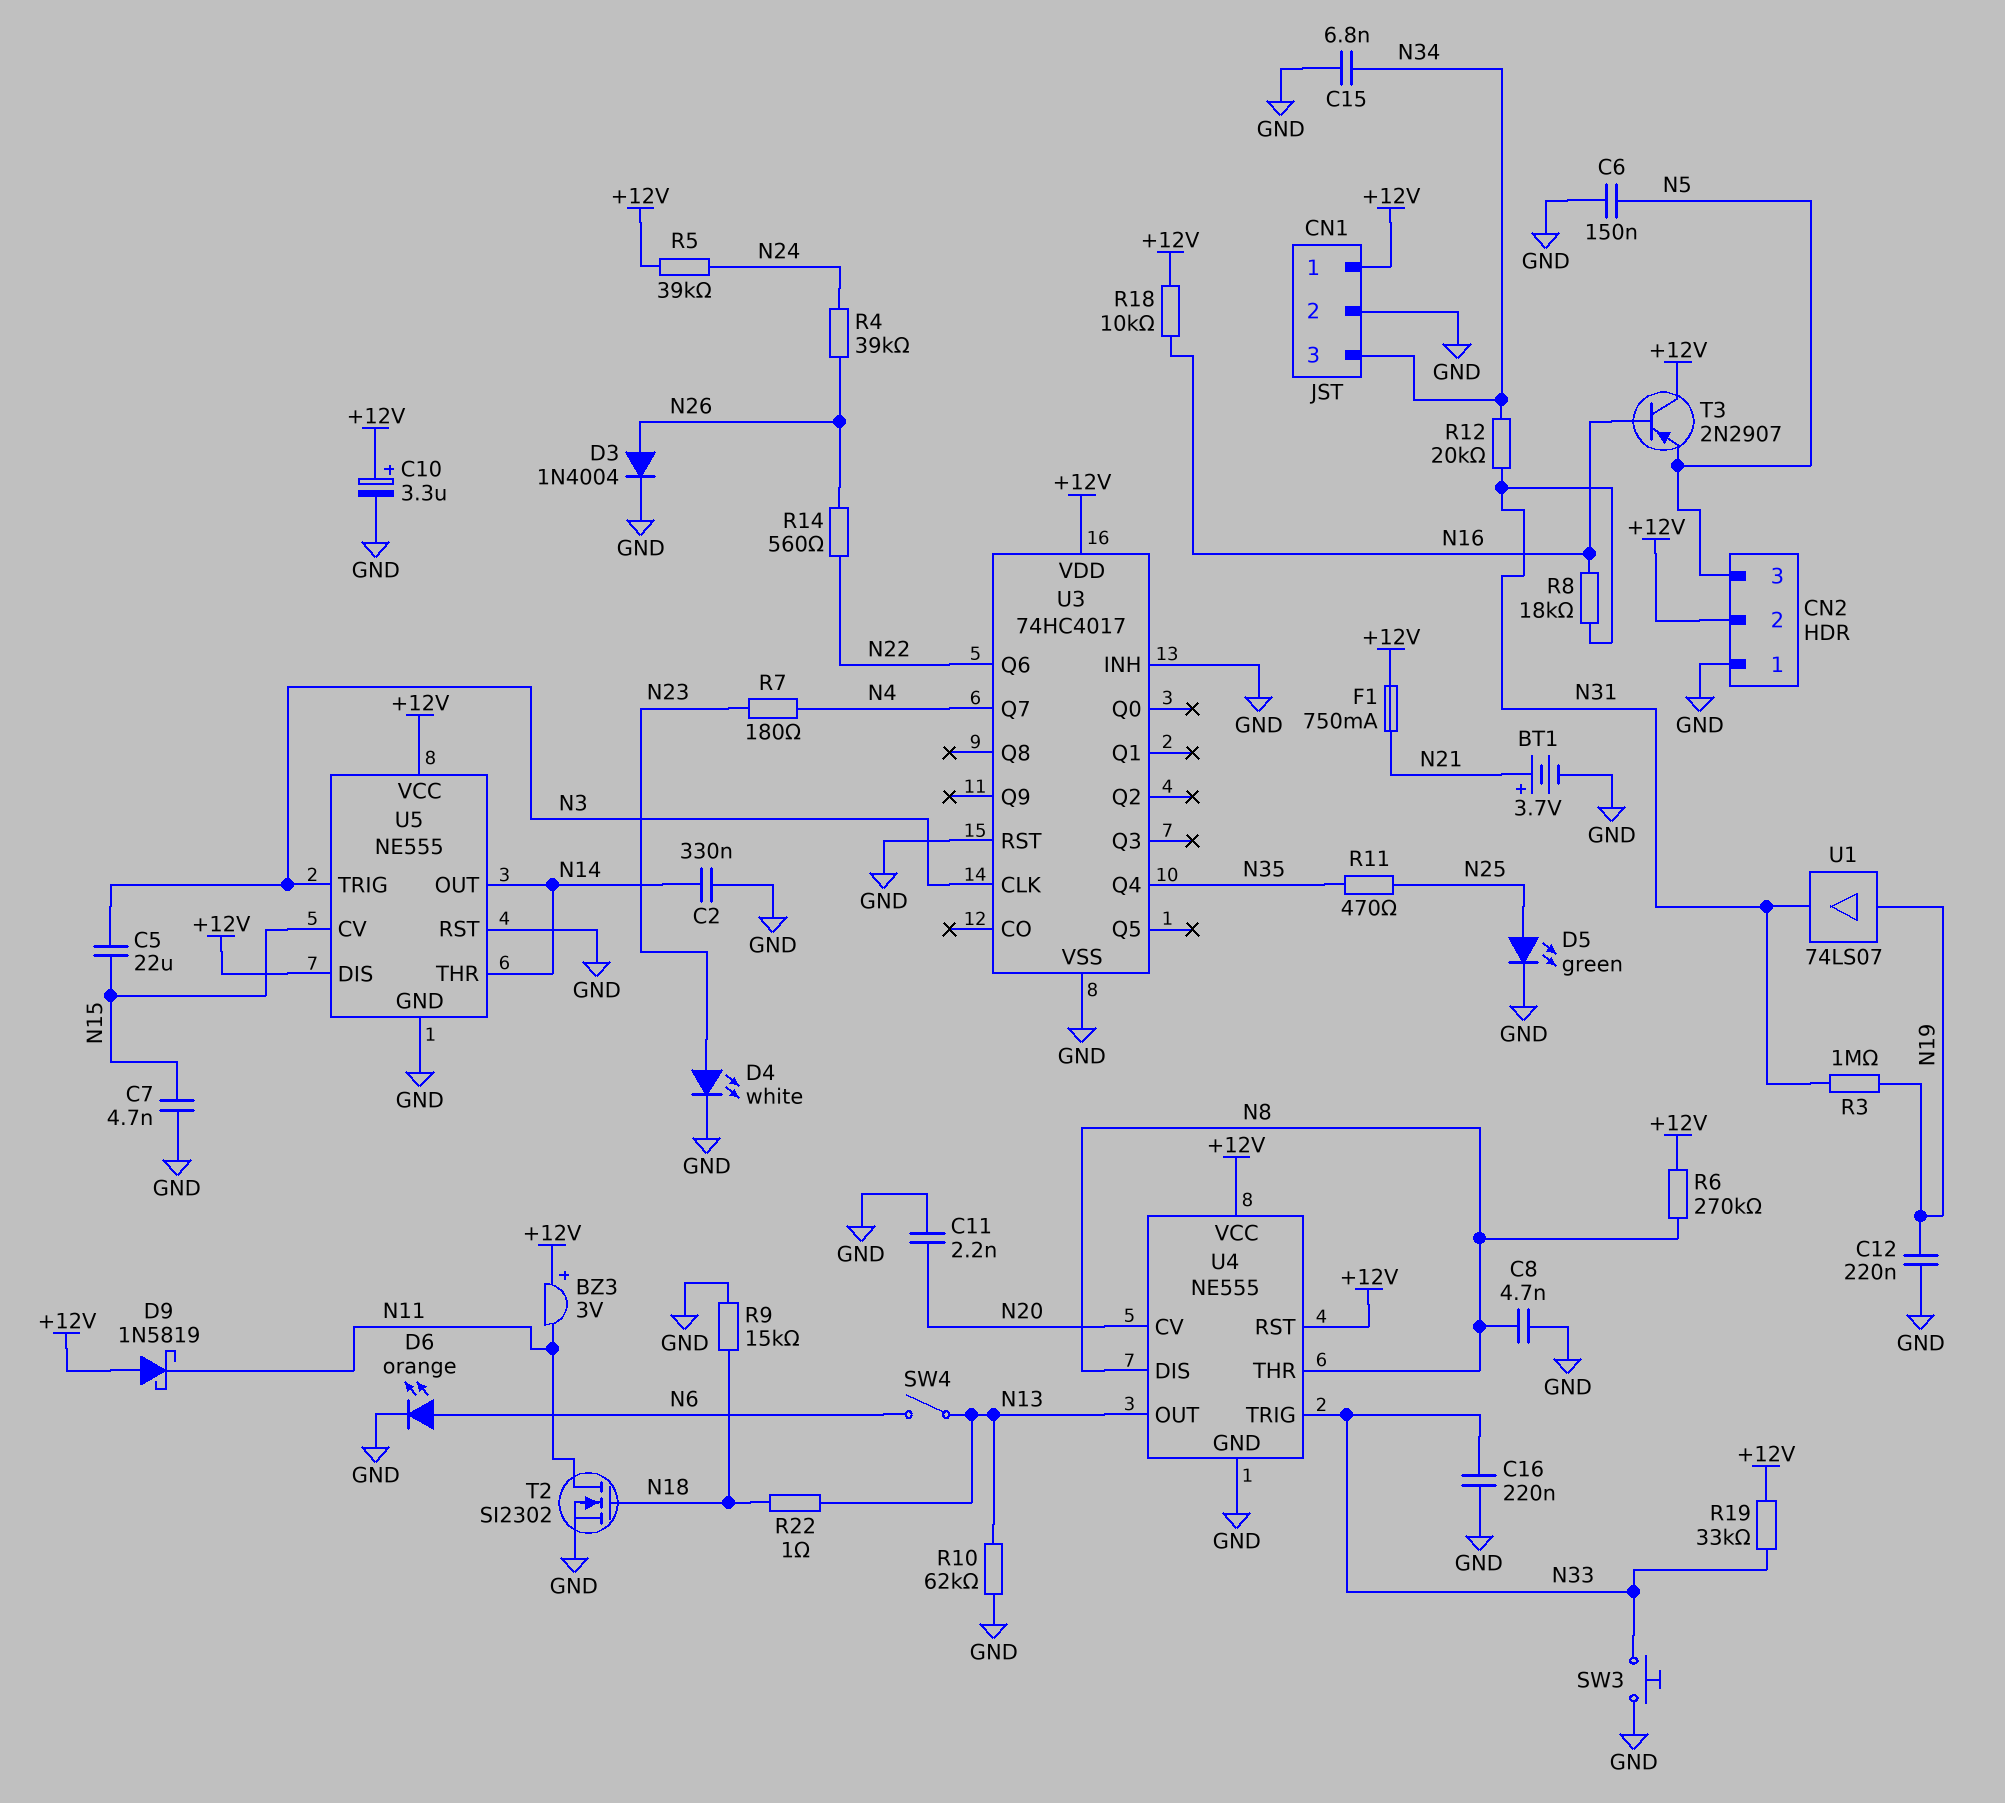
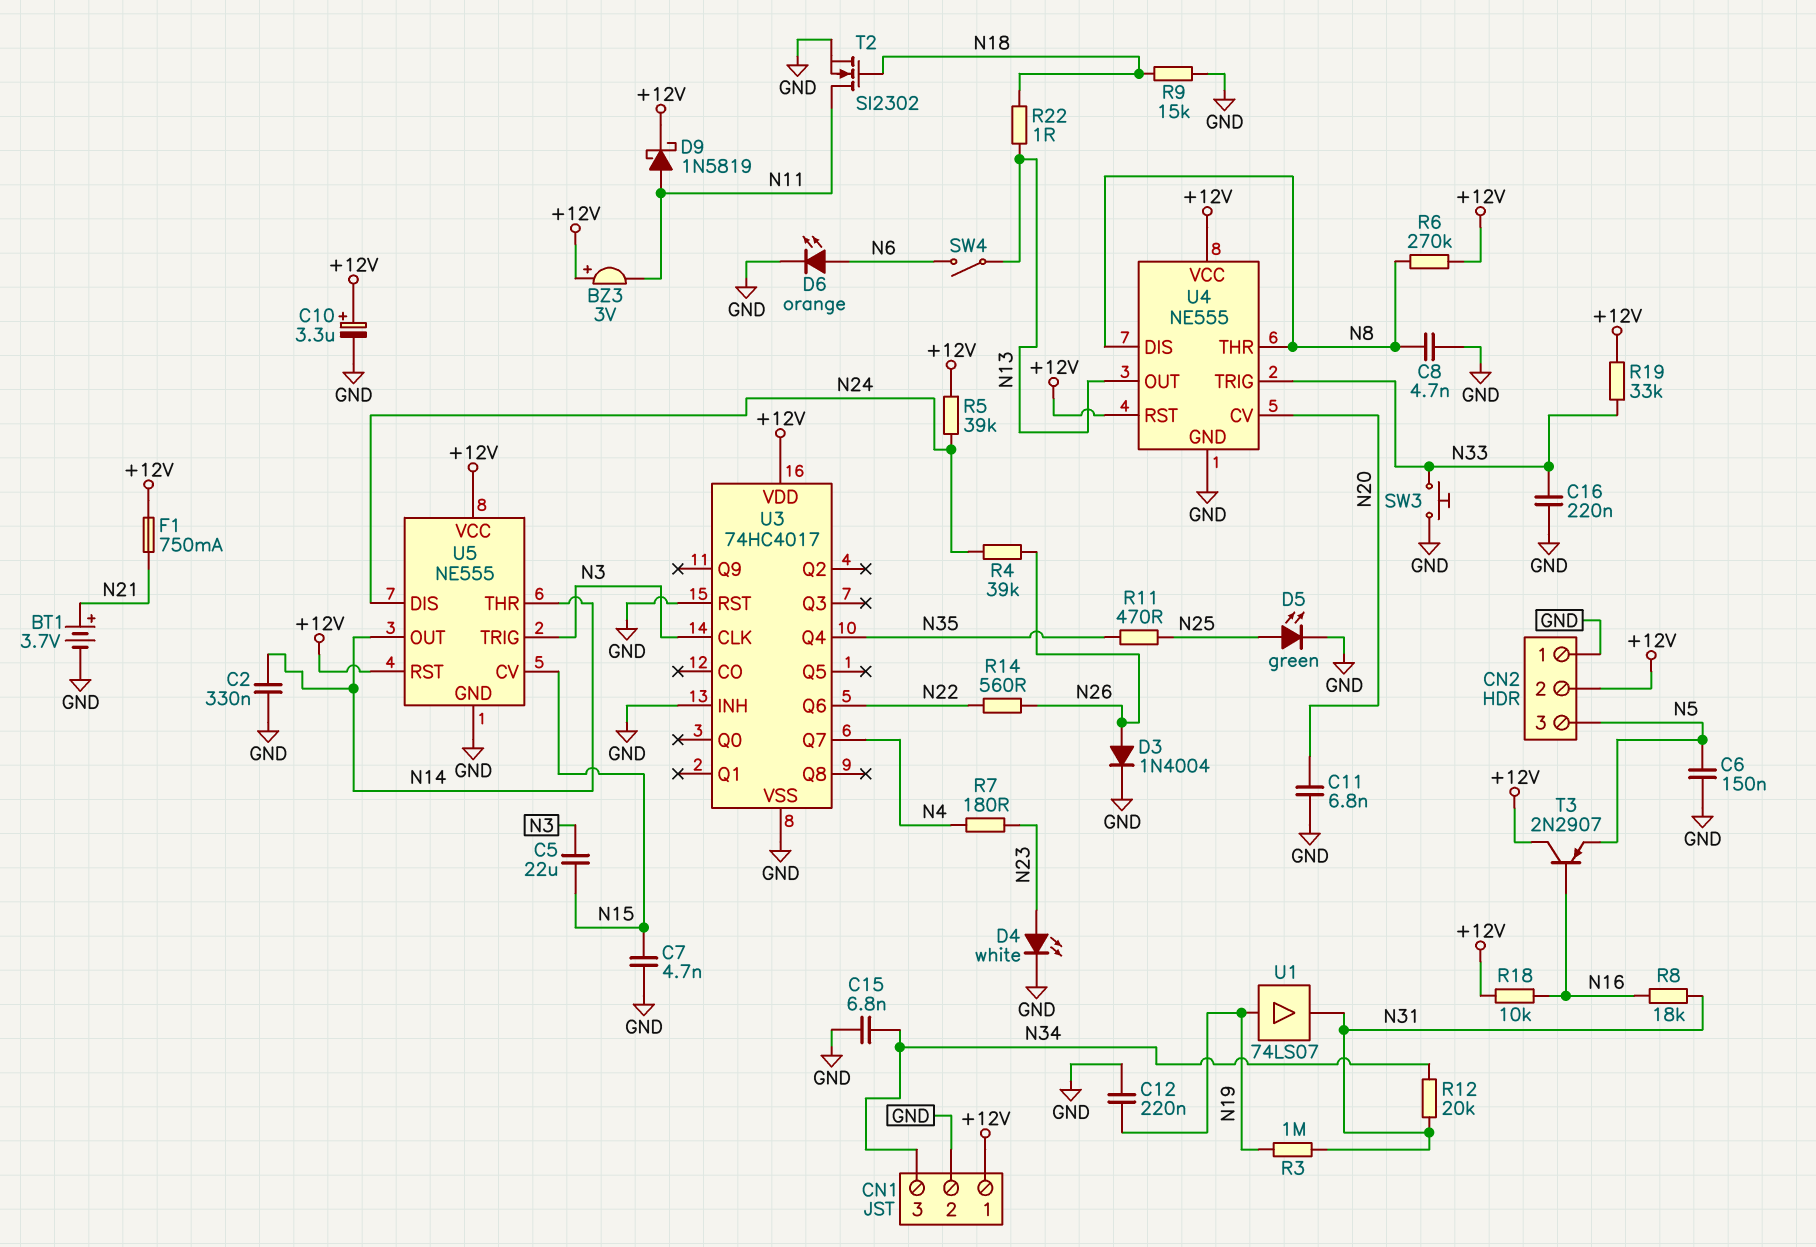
C11: 2.2nF (GND, N20) -> 6.8nF (GND, N20)
D9: schottky 1N5819 (A +12V, K N11) -> schottky 1N5819 (A N11, K +12V)
R10: 62k (GND, N13) -> none
U5 pin DIS: +12V -> N24
U5 pin RST: GND -> +12V

